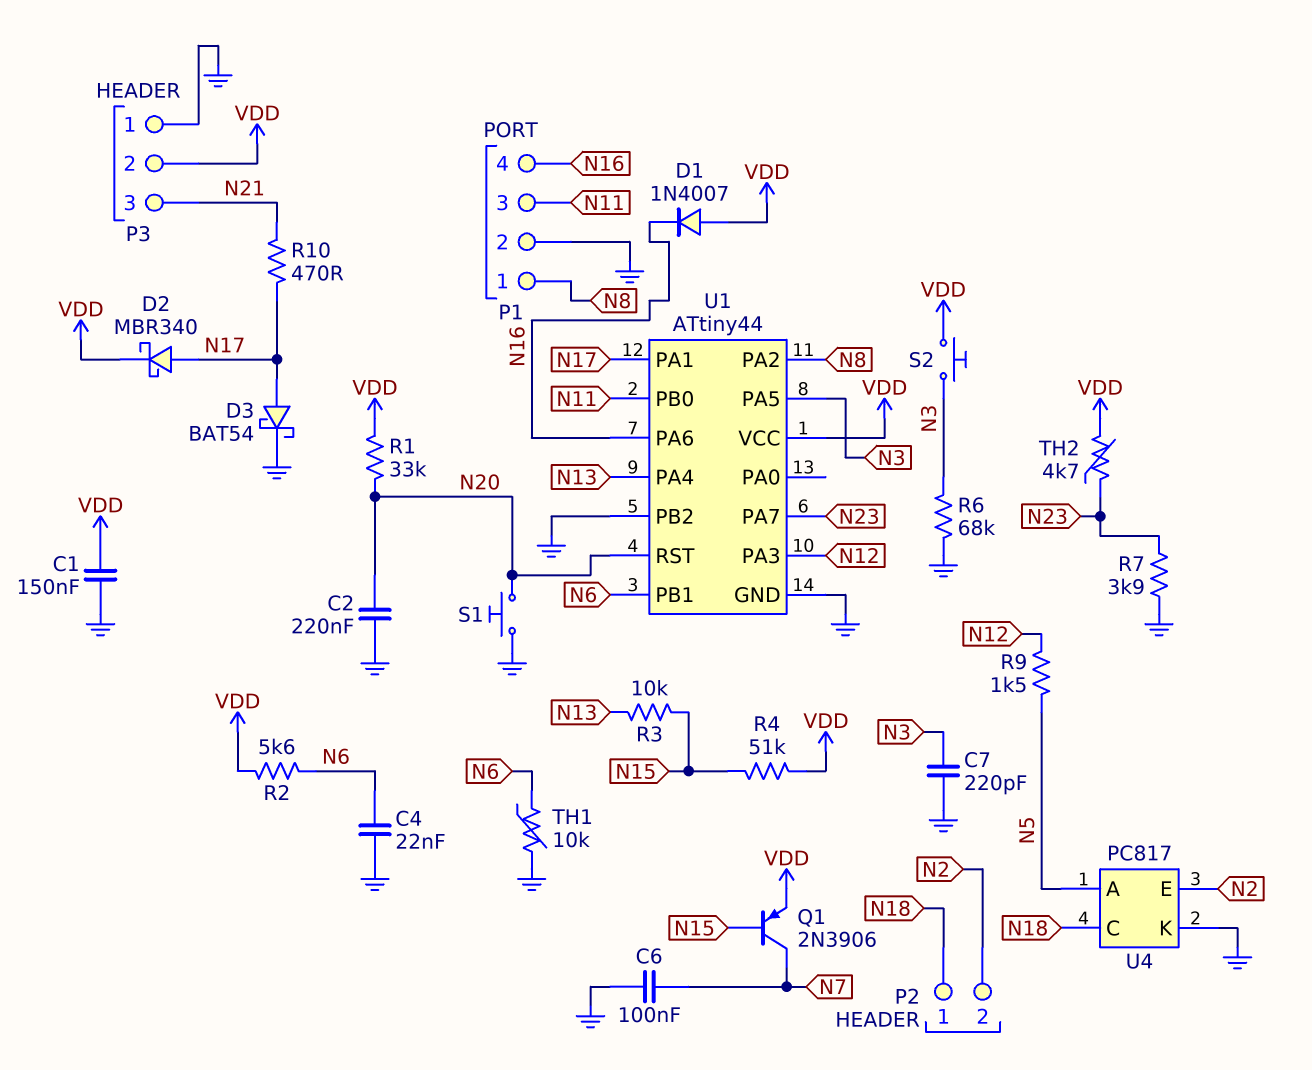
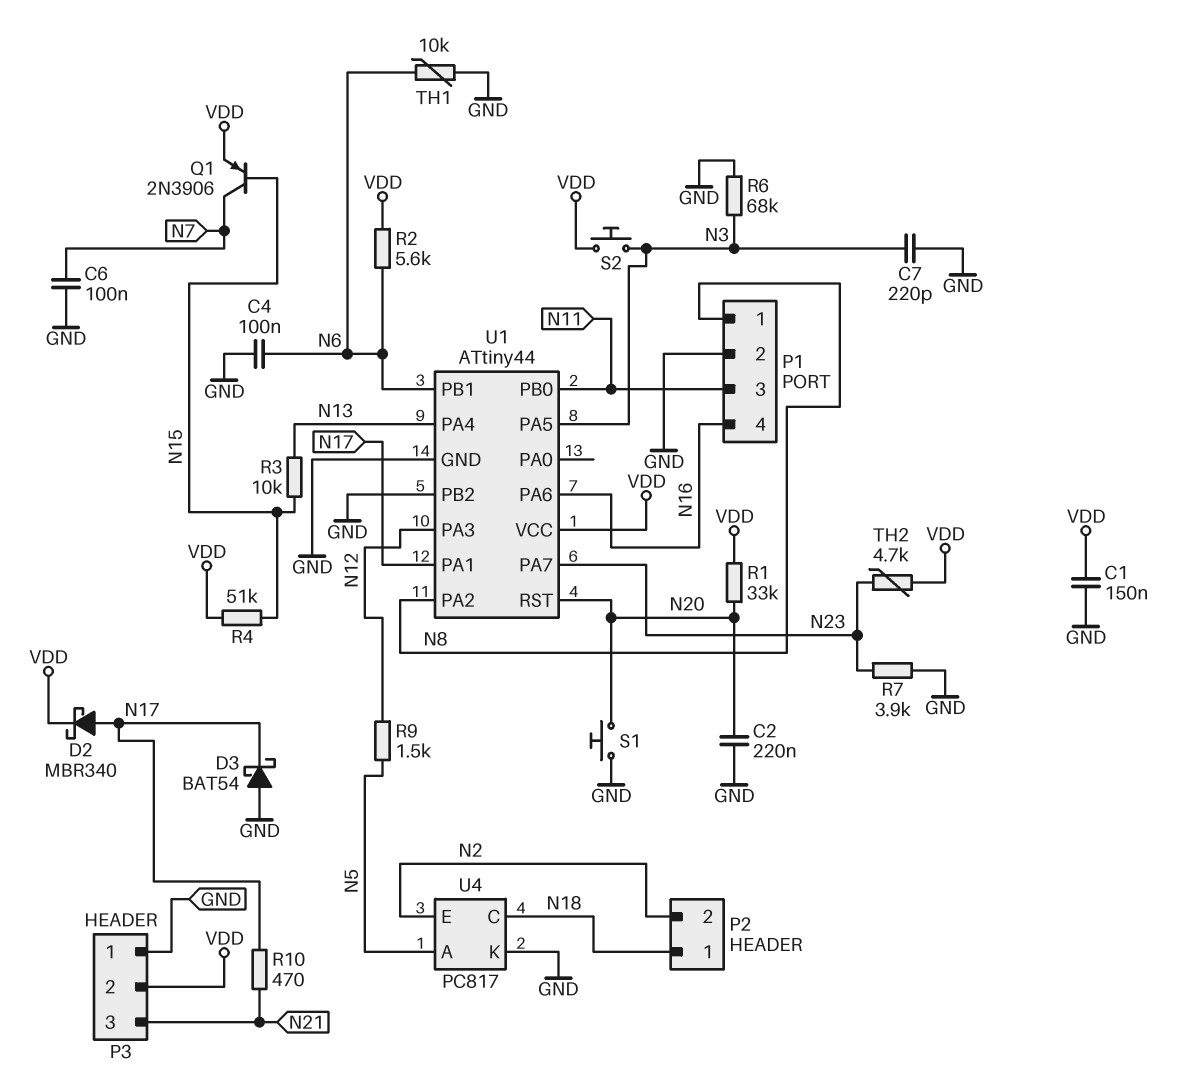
C4: 22nF (GND, N6) -> 100nF (GND, N6)
D1: diode 1N4007 (A VDD, K N16) -> none
D3: schottky BAT54 (A N17, K GND) -> schottky BAT54 (A GND, K N17)

